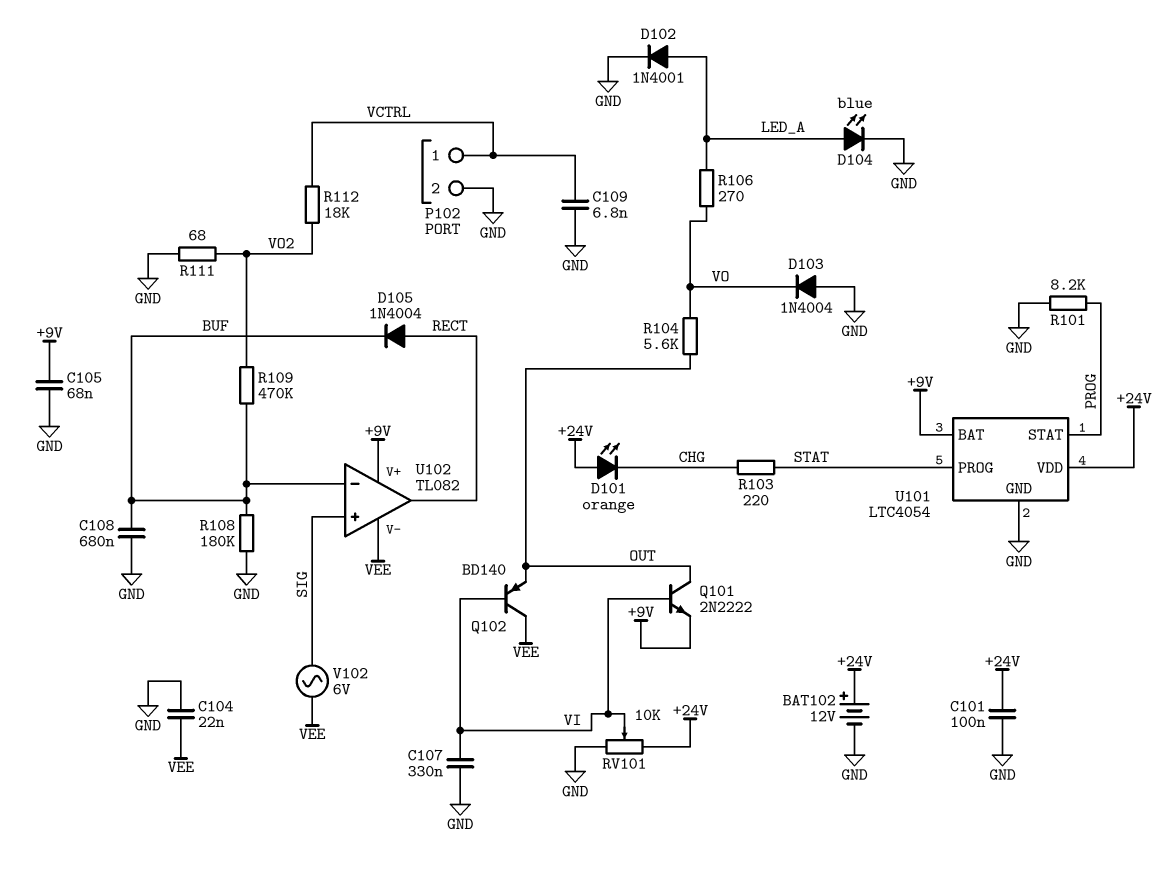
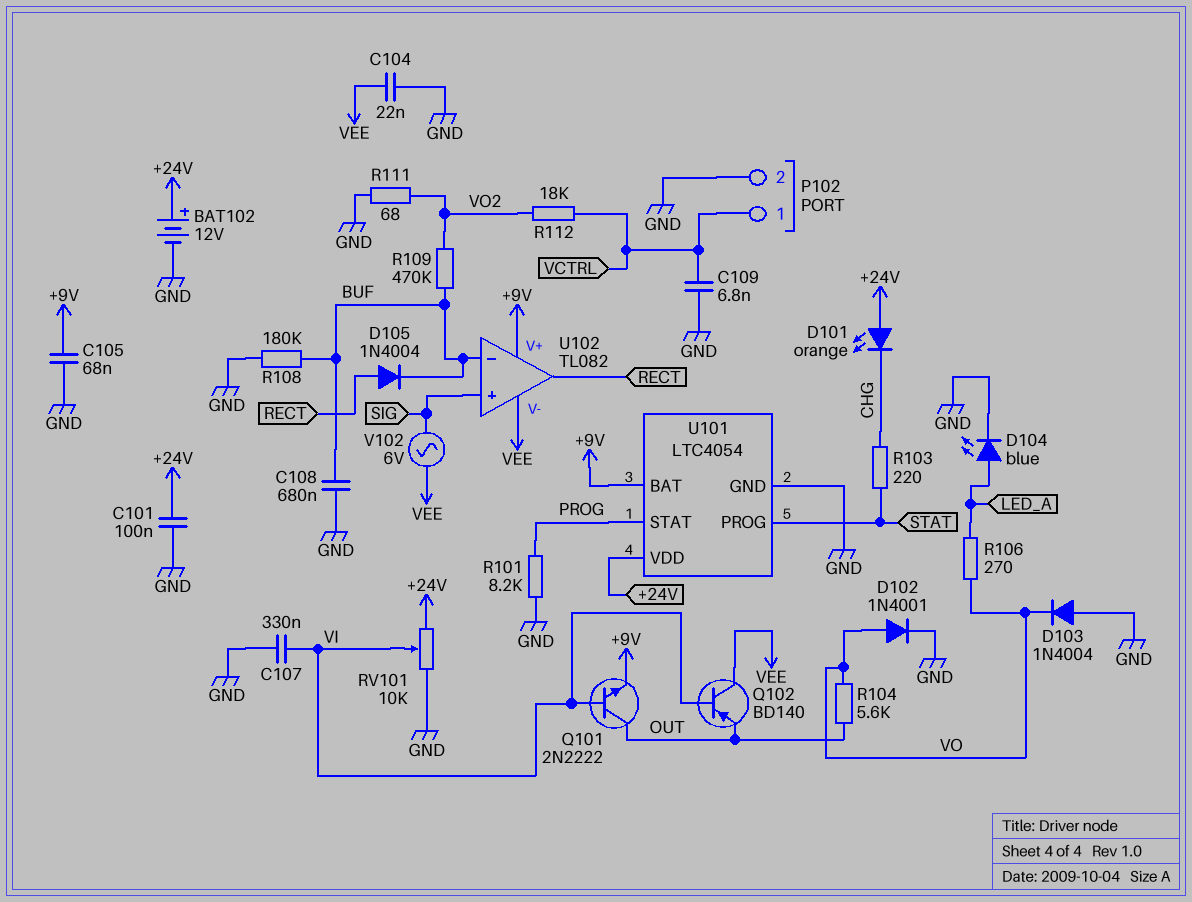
D102: diode 1N4001 (A LED_A, K GND) -> diode 1N4001 (A VO, K GND)

